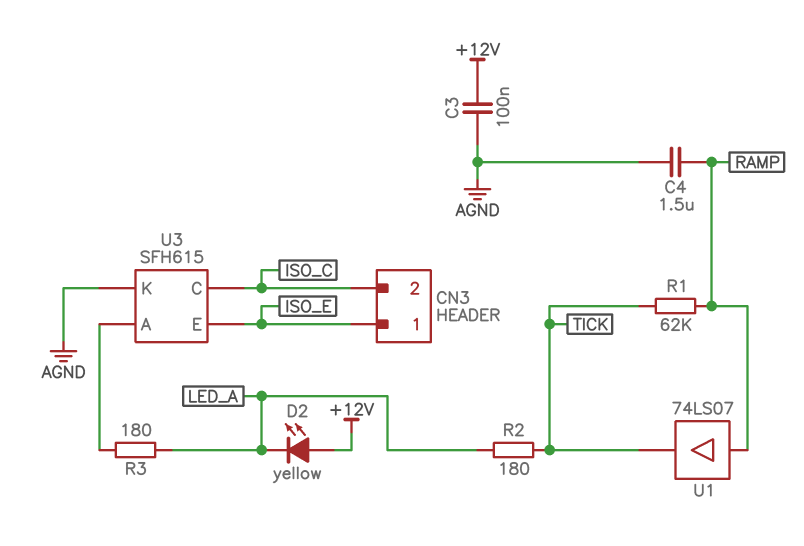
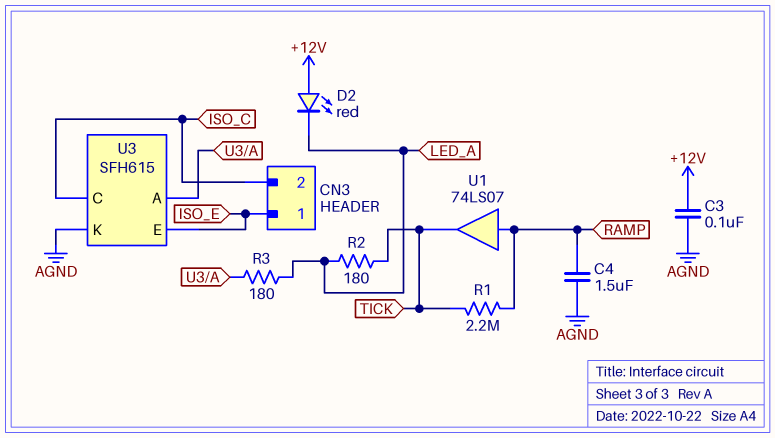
D2: LED yellow (A +12V, K LED_A) -> LED red (A +12V, K LED_A)
R1: 62k (RAMP, TICK) -> 2.2M (RAMP, TICK)

